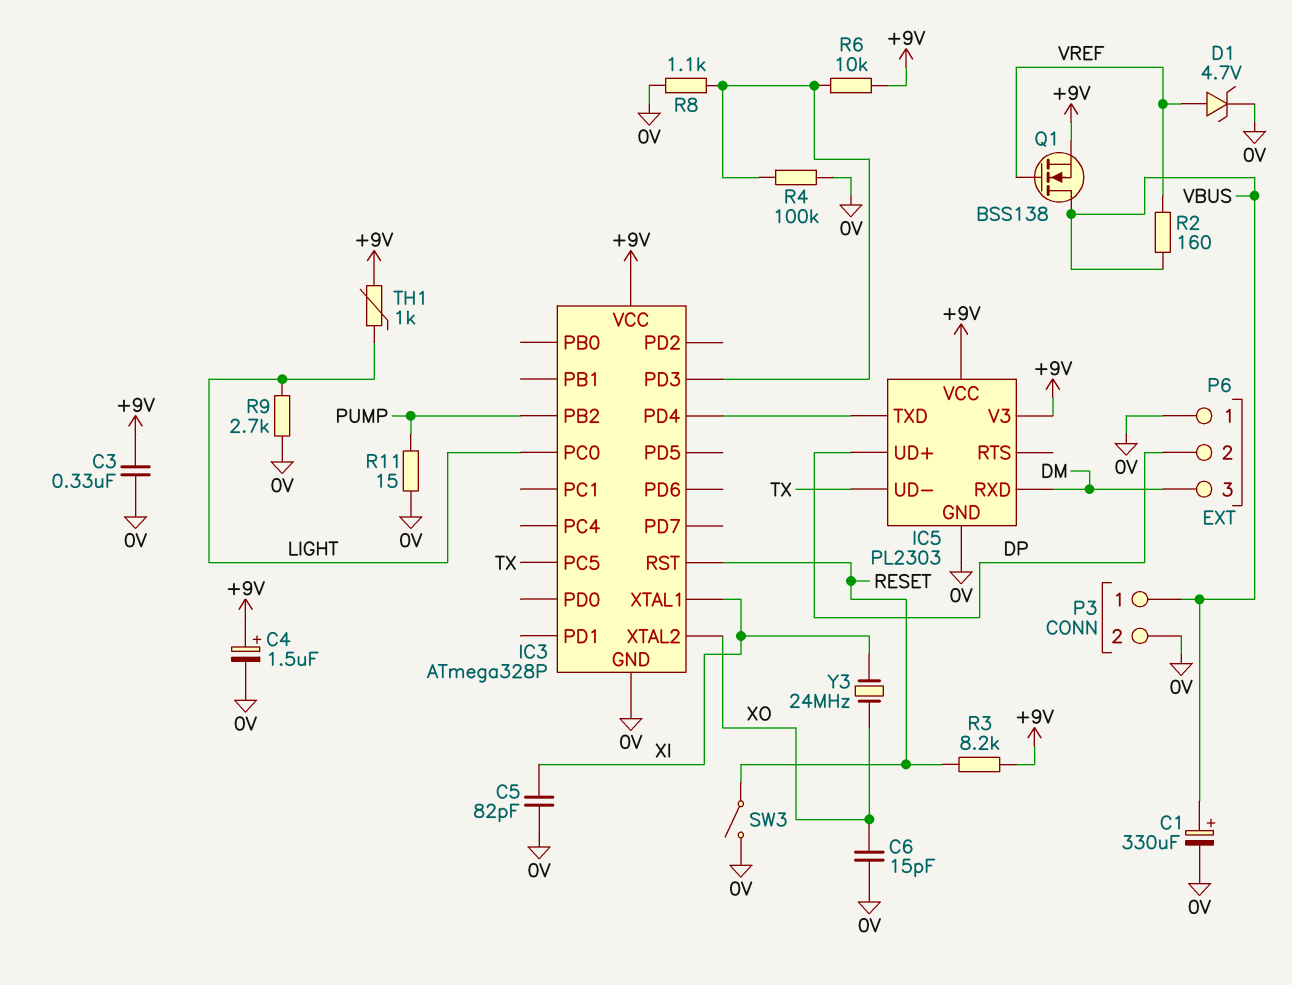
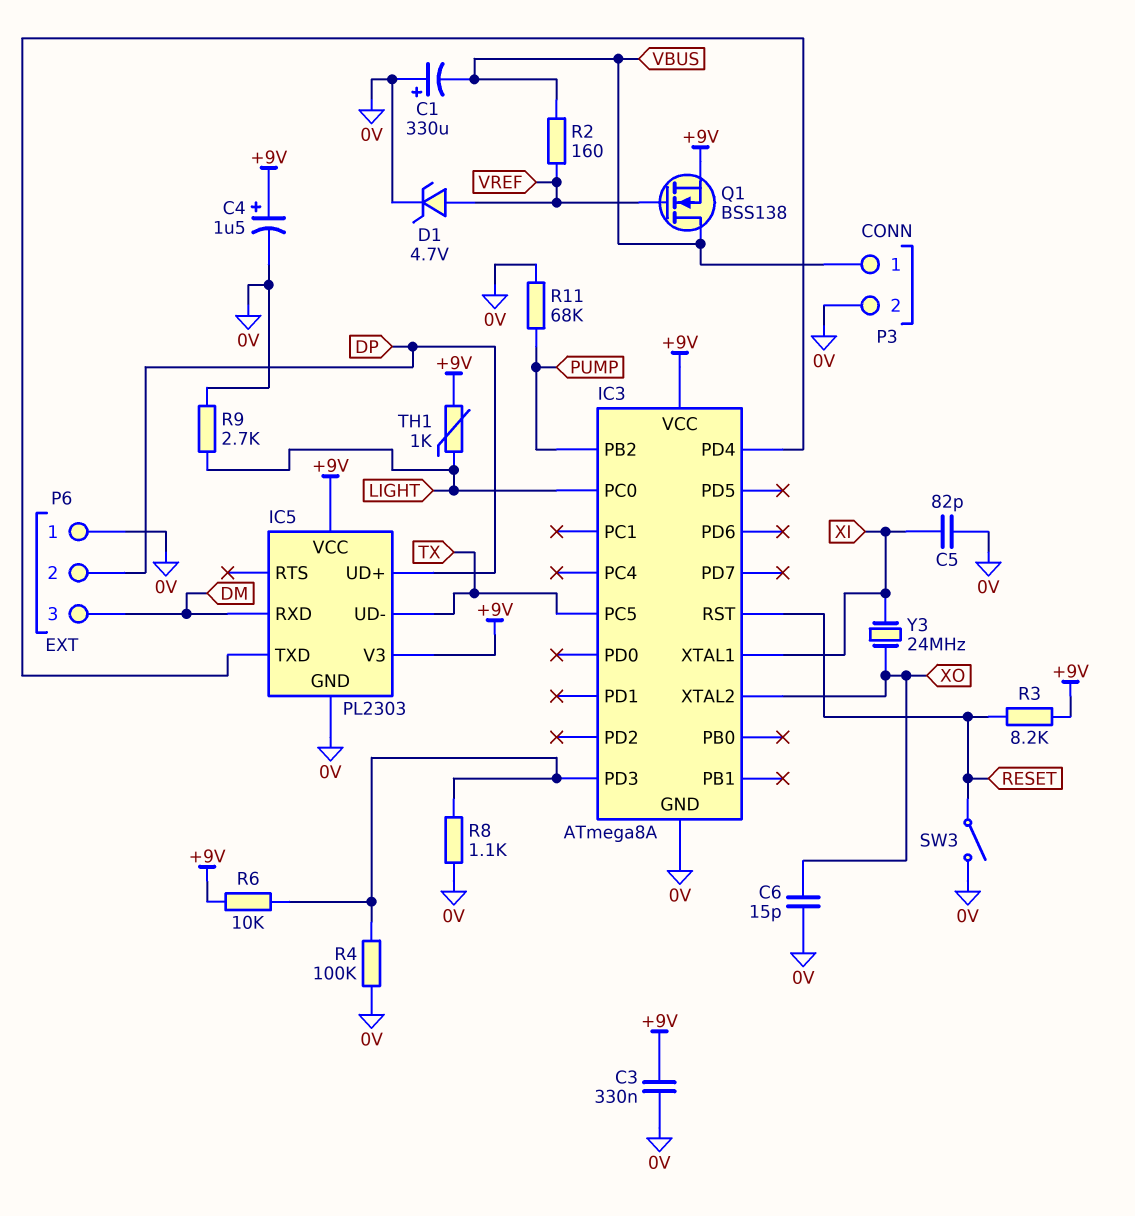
C1: 330uF (plus VBUS, minus 0V) -> 330uF (plus 0V, minus VBUS)
IC3: ATmega328P -> ATmega8A
R11: 15 (0V, PUMP) -> 68k (0V, PUMP)

